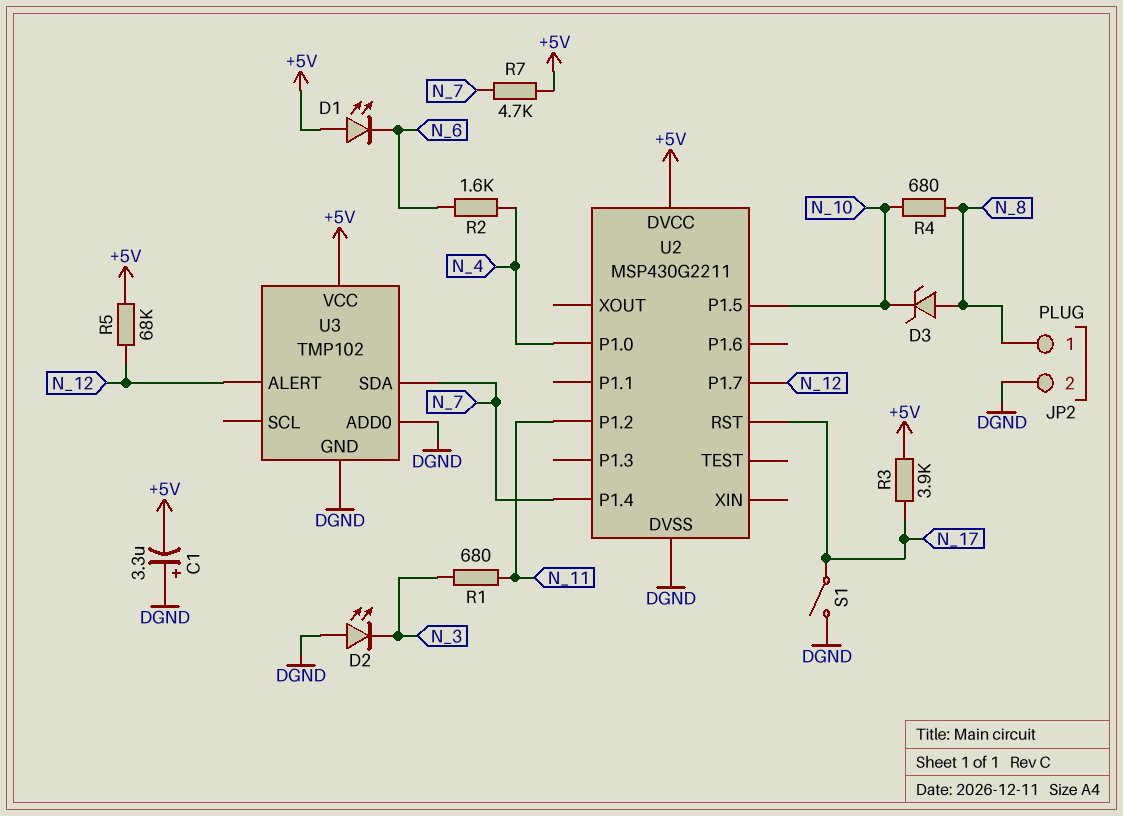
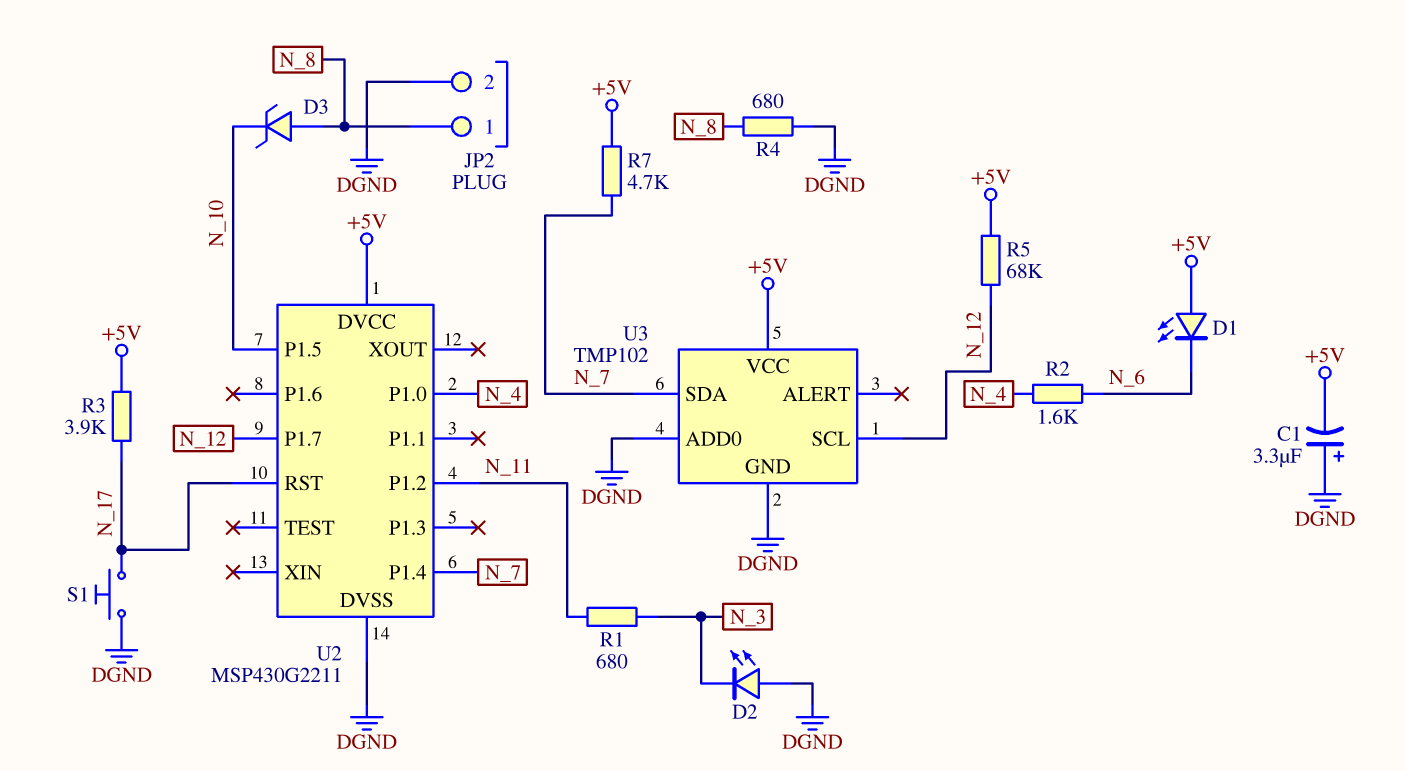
R4: 680 (N_8, N_10) -> 680 (DGND, N_8)
S1: switch (DGND, N_17) -> button (DGND, N_17)
U3 pin ALERT: N_12 -> none
U3 pin SCL: none -> N_12

